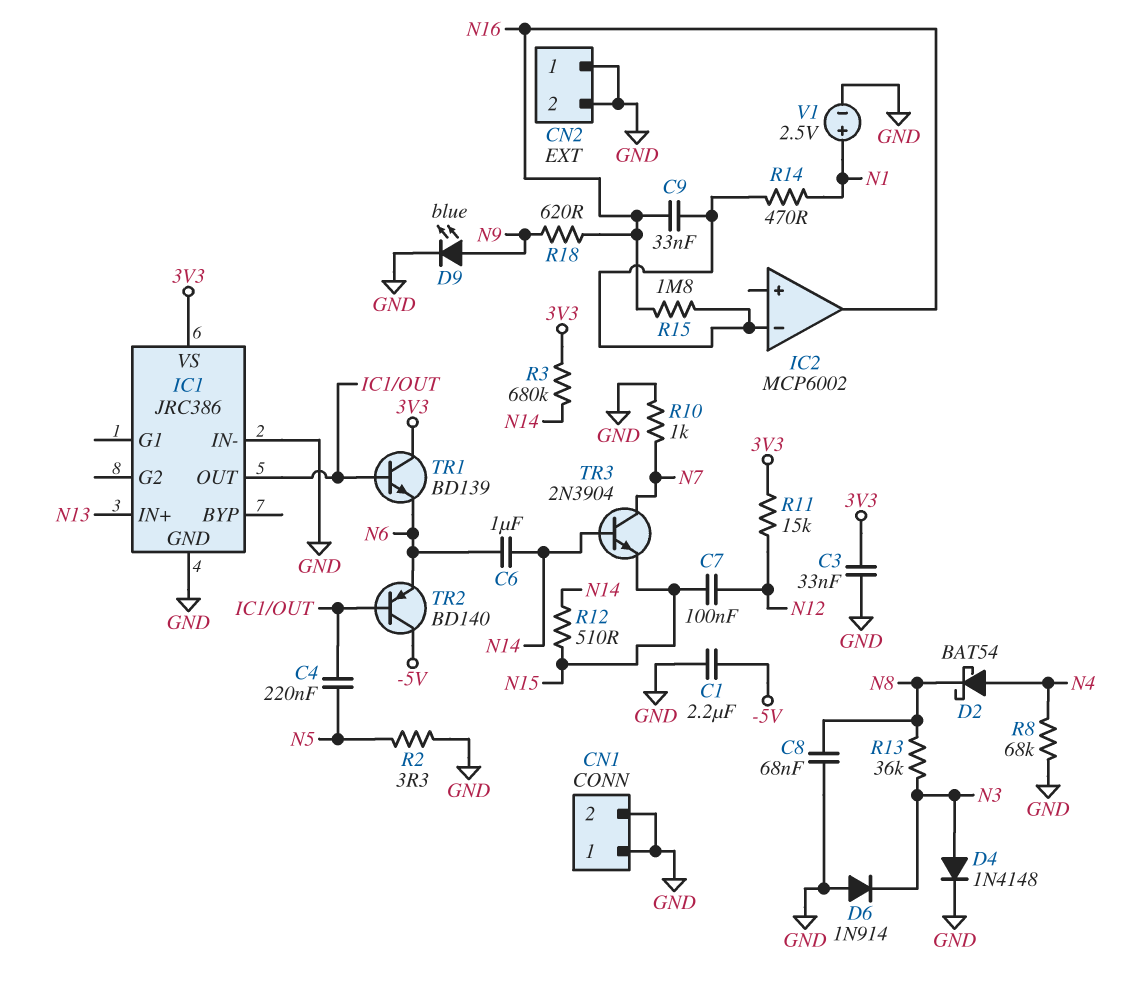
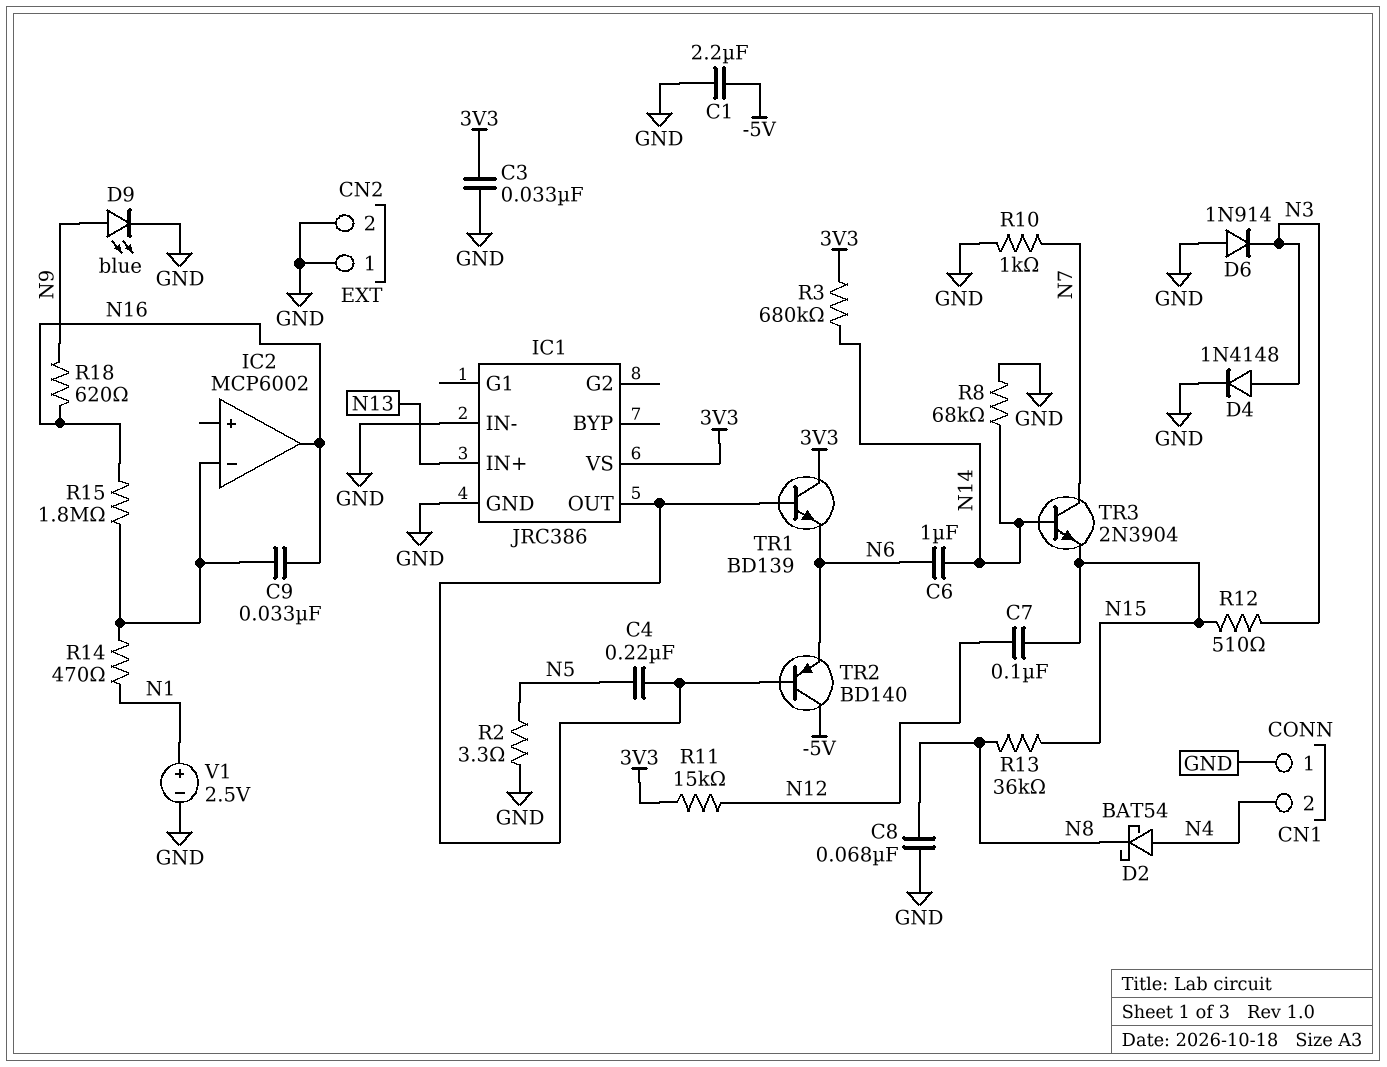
CN1 pin 2: GND -> N4
R8: 68k (GND, N4) -> 68k (GND, N14)
R12: 510 (N14, N15) -> 510 (N3, N15)
R13: 36k (N3, N8) -> 36k (N8, N15)

